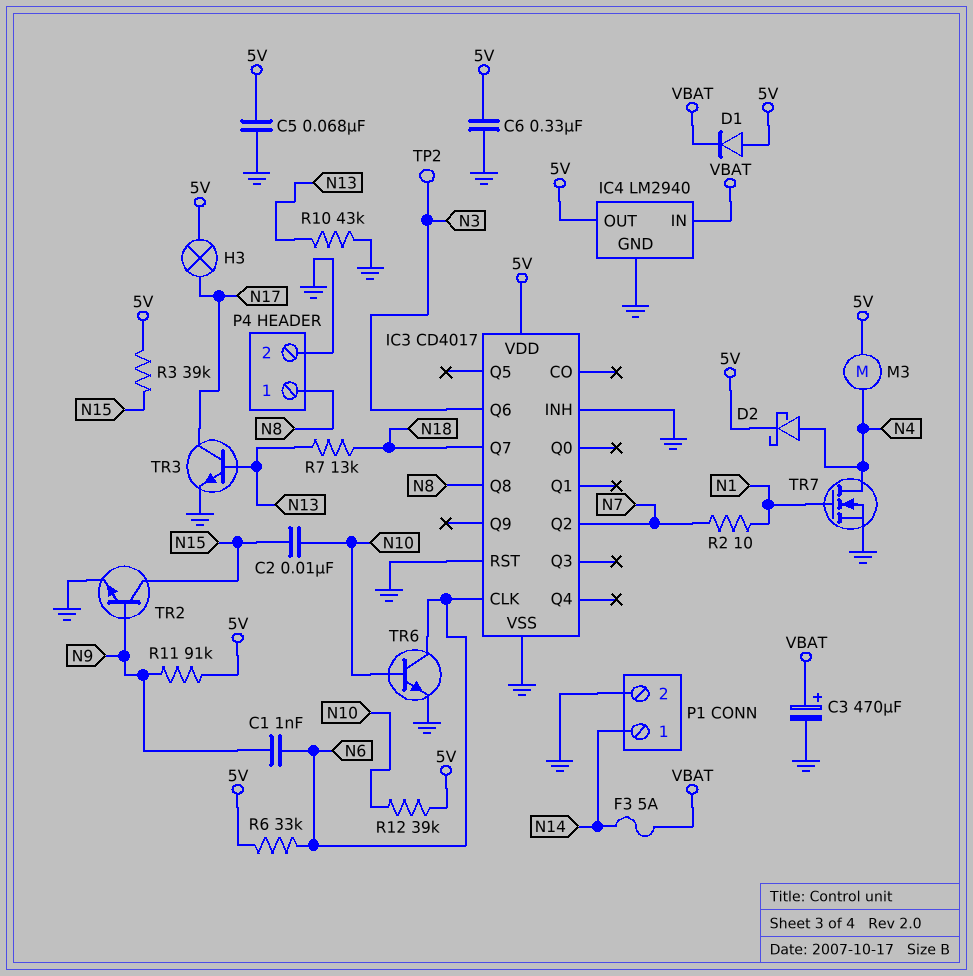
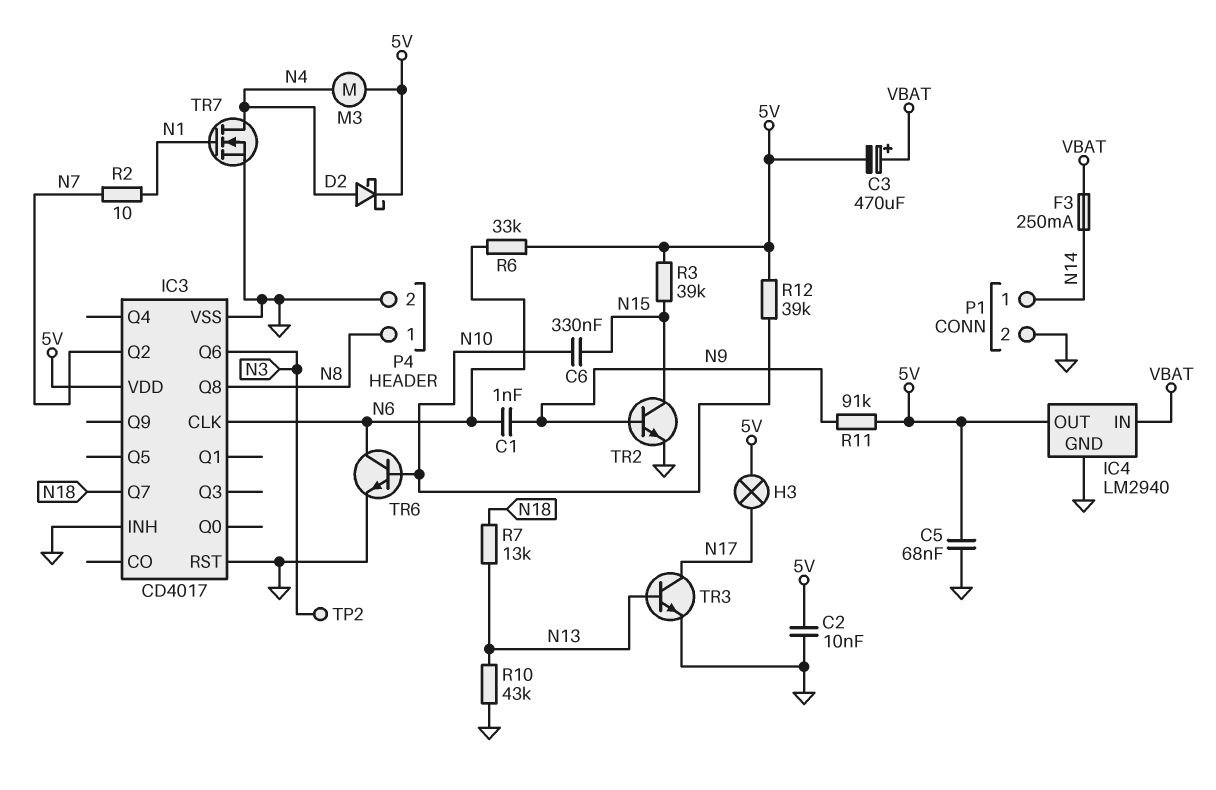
C2: 10nF (N10, N15) -> 10nF (5V, GND)
C3: 470uF (plus VBAT, minus GND) -> 470uF (plus VBAT, minus 5V)
C6: 330nF (5V, GND) -> 330nF (N10, N15)
D1: diode (A 5V, K VBAT) -> none
F3: 5A (N14, VBAT) -> 250mA (N14, VBAT)

